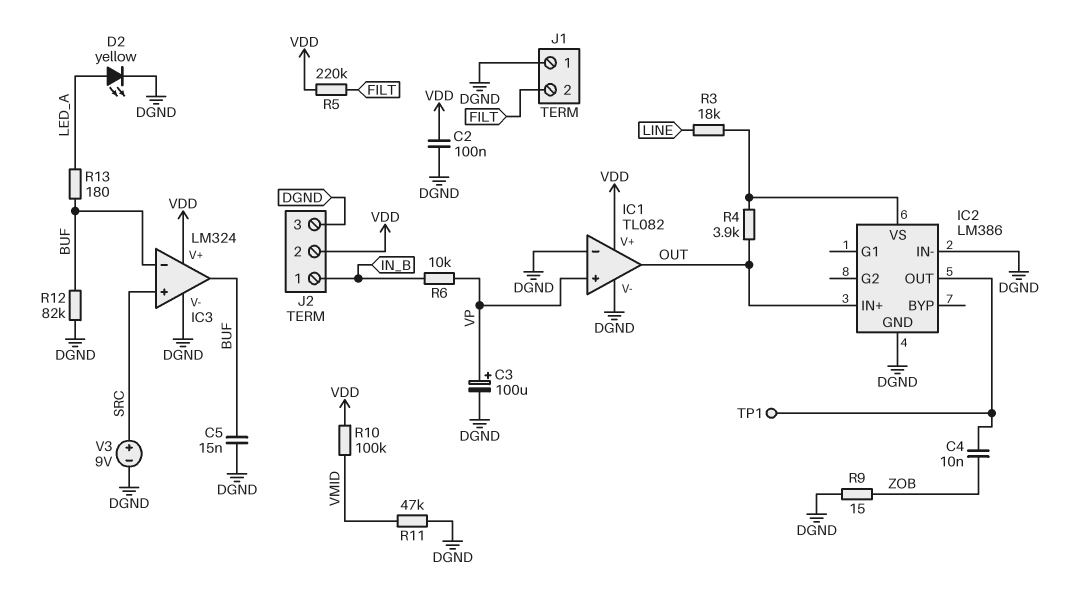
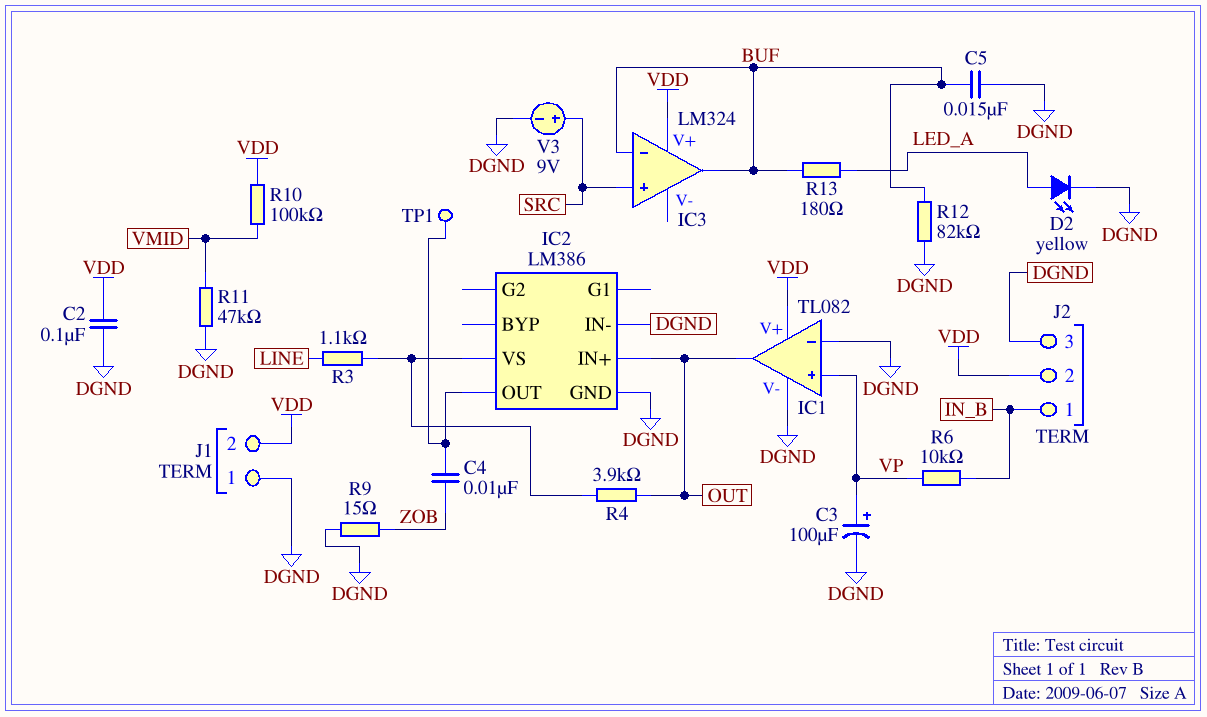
IC3 pin V-: DGND -> none
J1 pin 2: FILT -> VDD
R3: 18k (IC2/VS, LINE) -> 1.1k (IC2/VS, LINE)
R5: 220k (FILT, VDD) -> none

